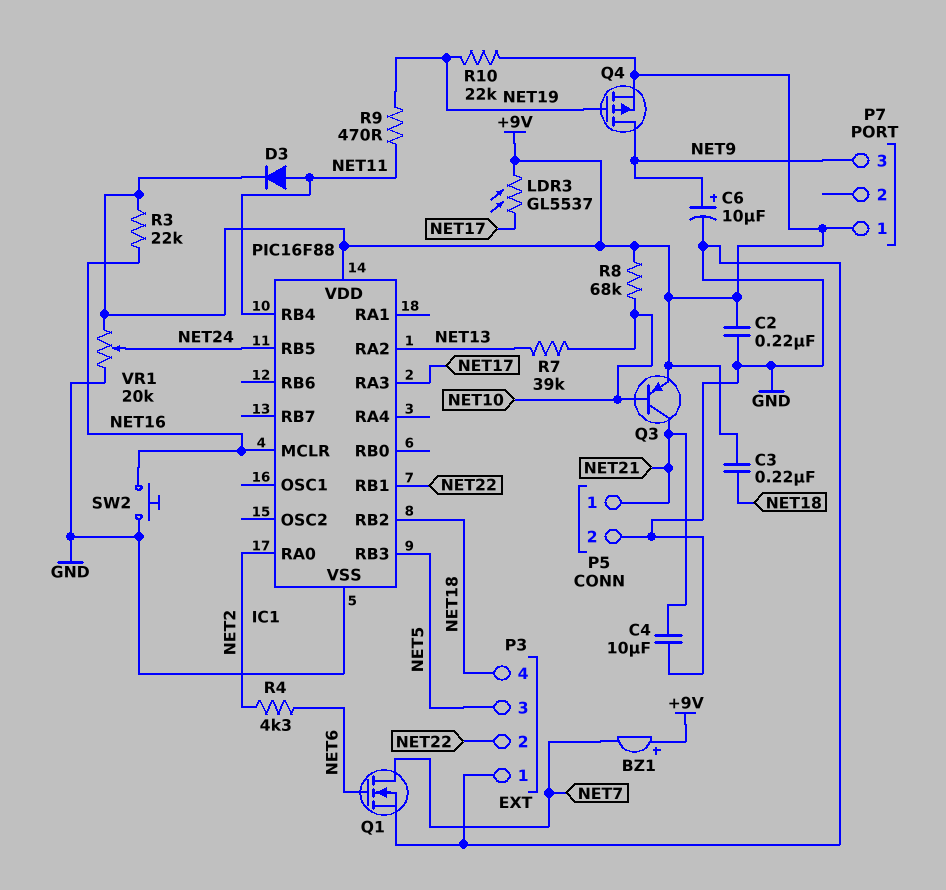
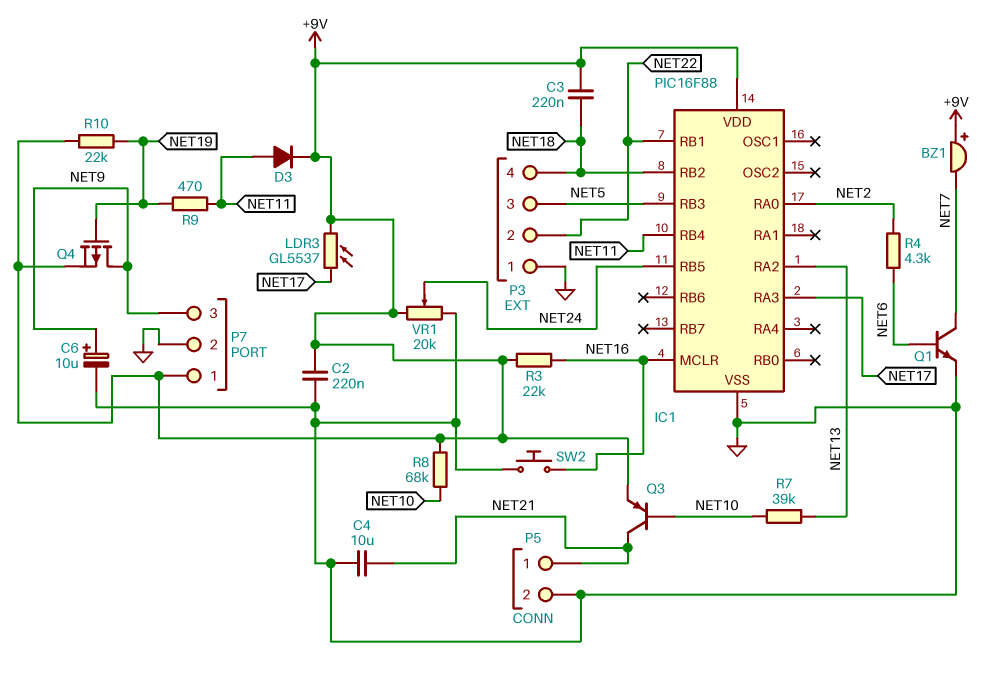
P7 pin 2: none -> GND
Q1: NMOS (G NET6, D NET7, S GND) -> NPN (B NET6, C NET7, E GND)

